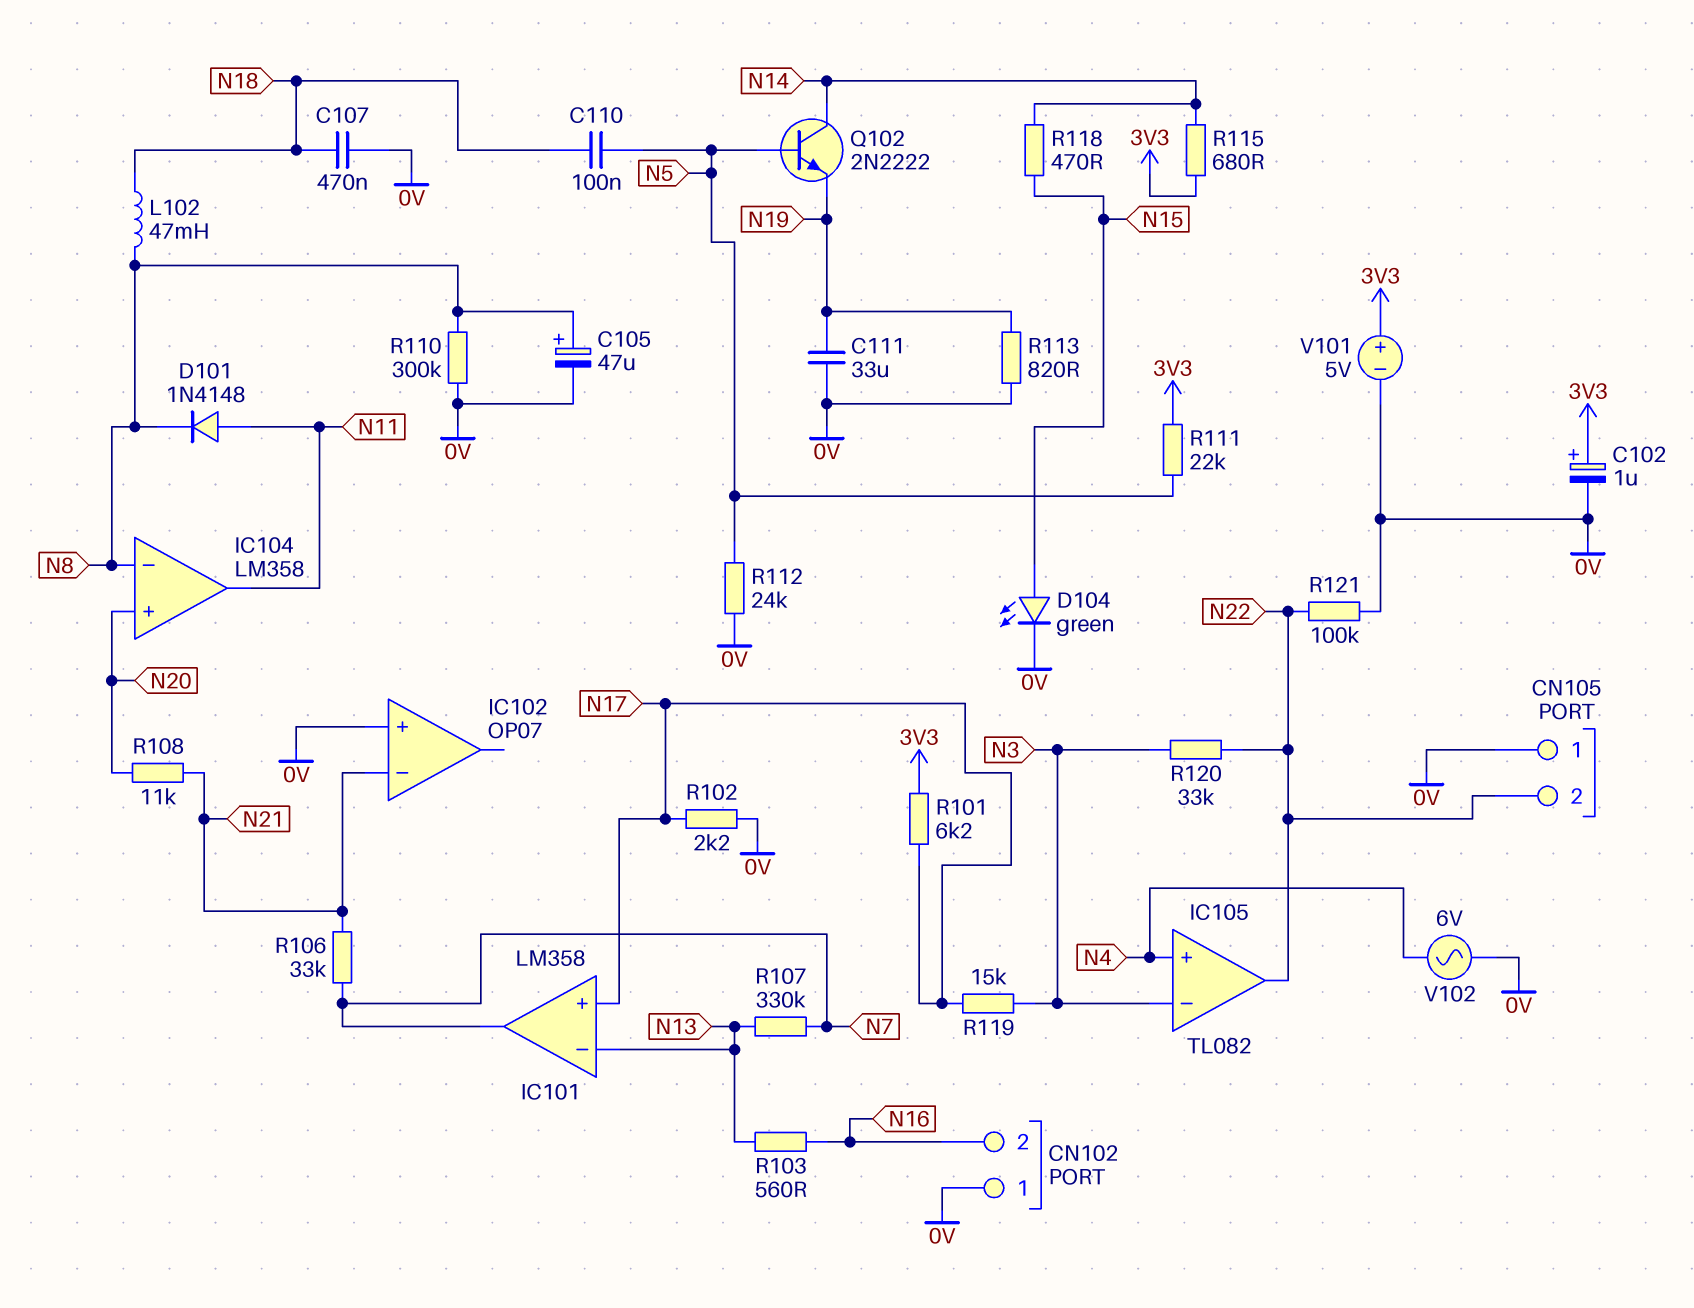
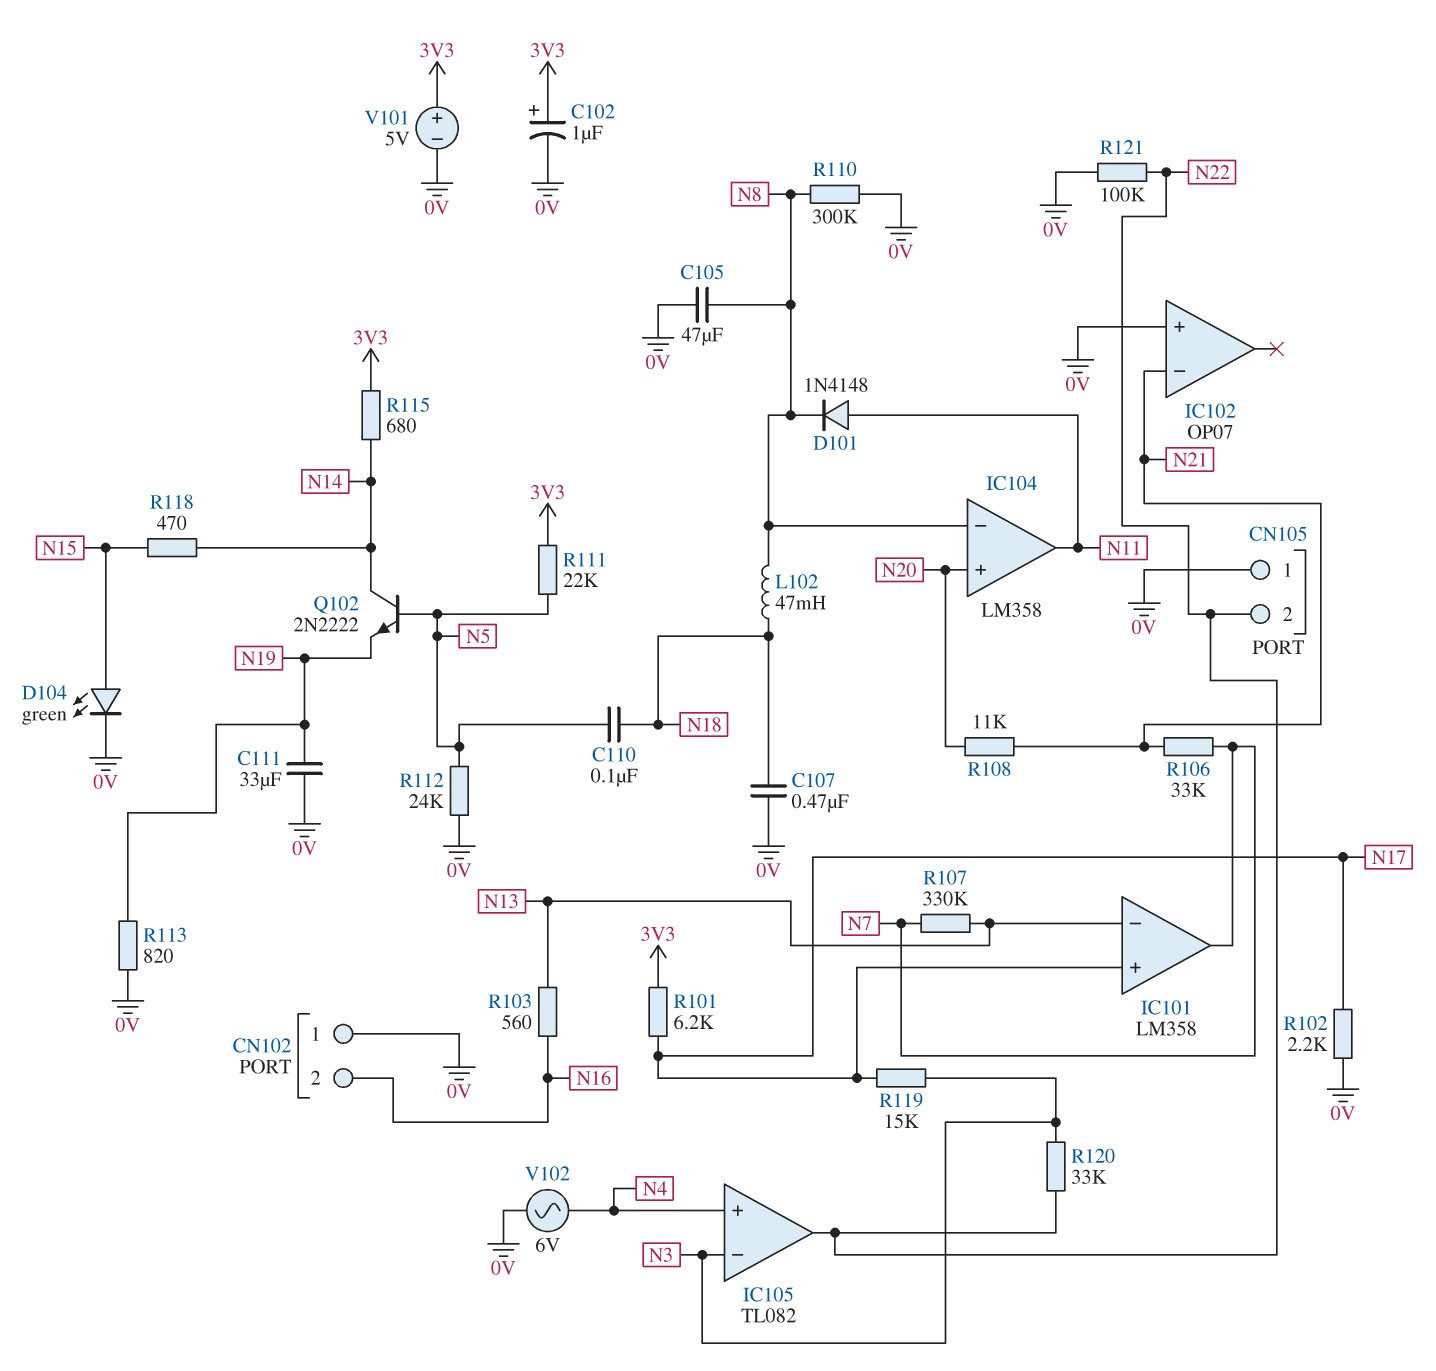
C105: 47uF (plus N8, minus 0V) -> 47uF (0V, N8)

